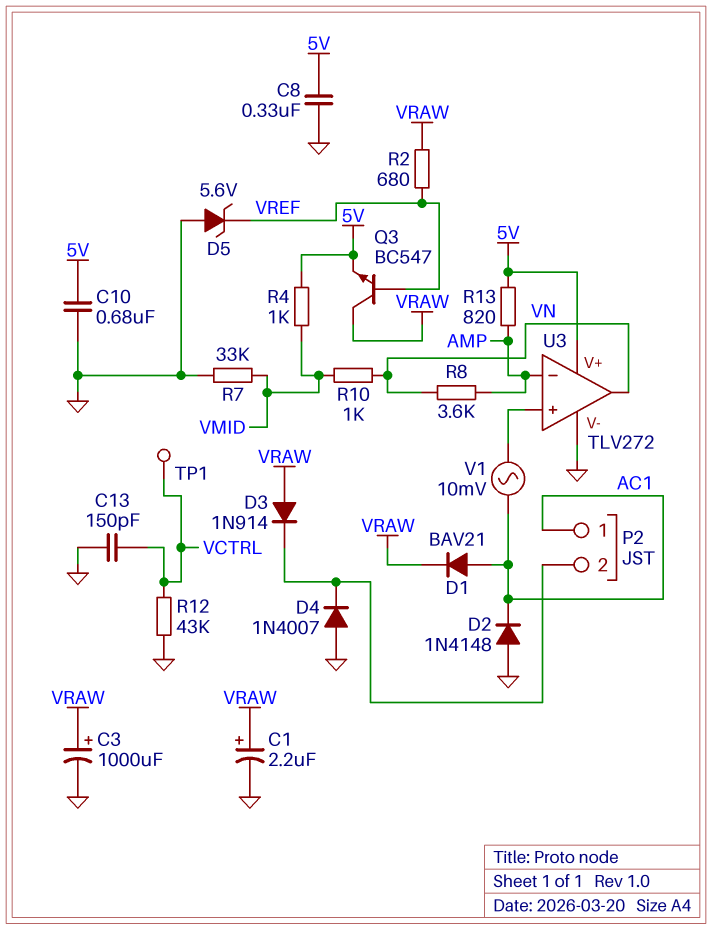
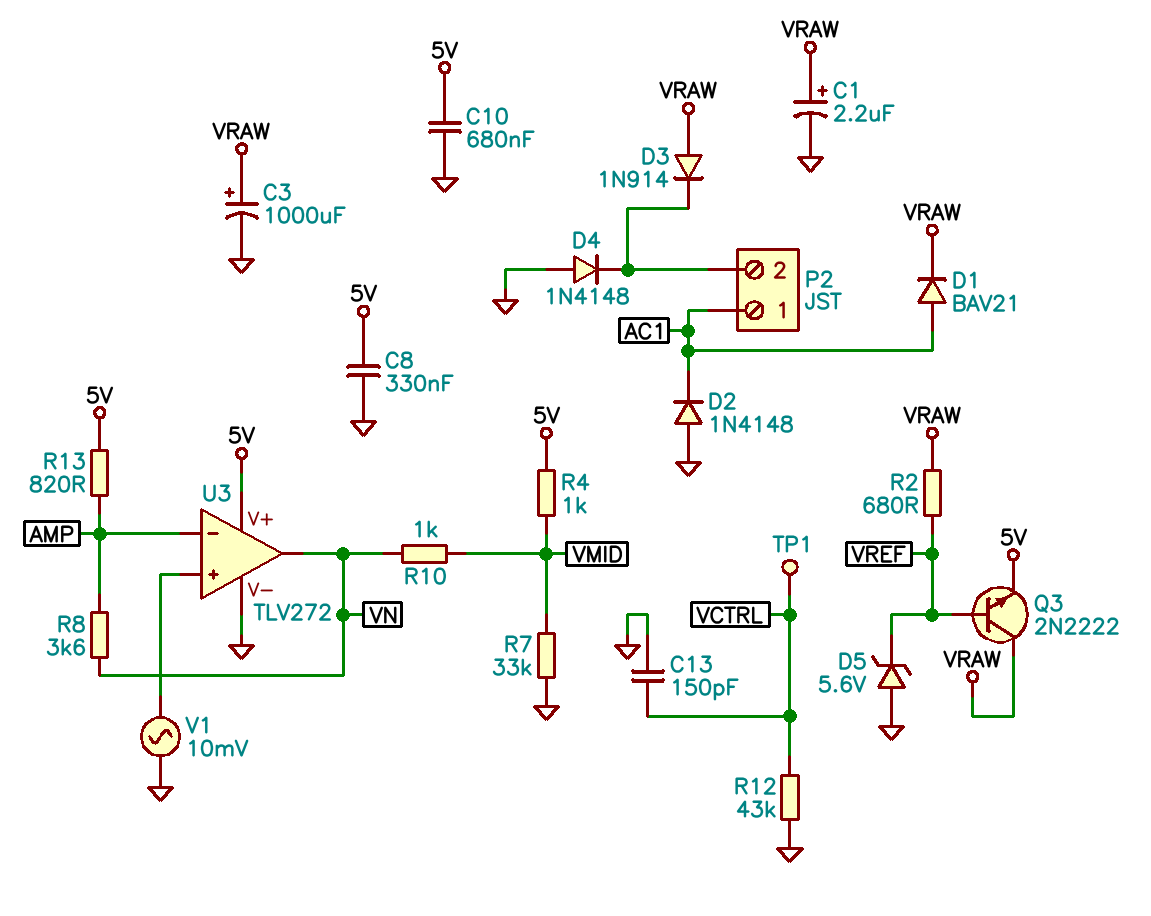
D4: diode 1N4007 (A GND, K P2/2) -> diode 1N4148 (A GND, K P2/2)
Q3: NPN BC547 (B VREF, C VRAW, E 5V) -> NPN 2N2222 (B VREF, C VRAW, E 5V)
V1: AC 10mV (AC1, U3/in+) -> AC 10mV (GND, U3/in+)

